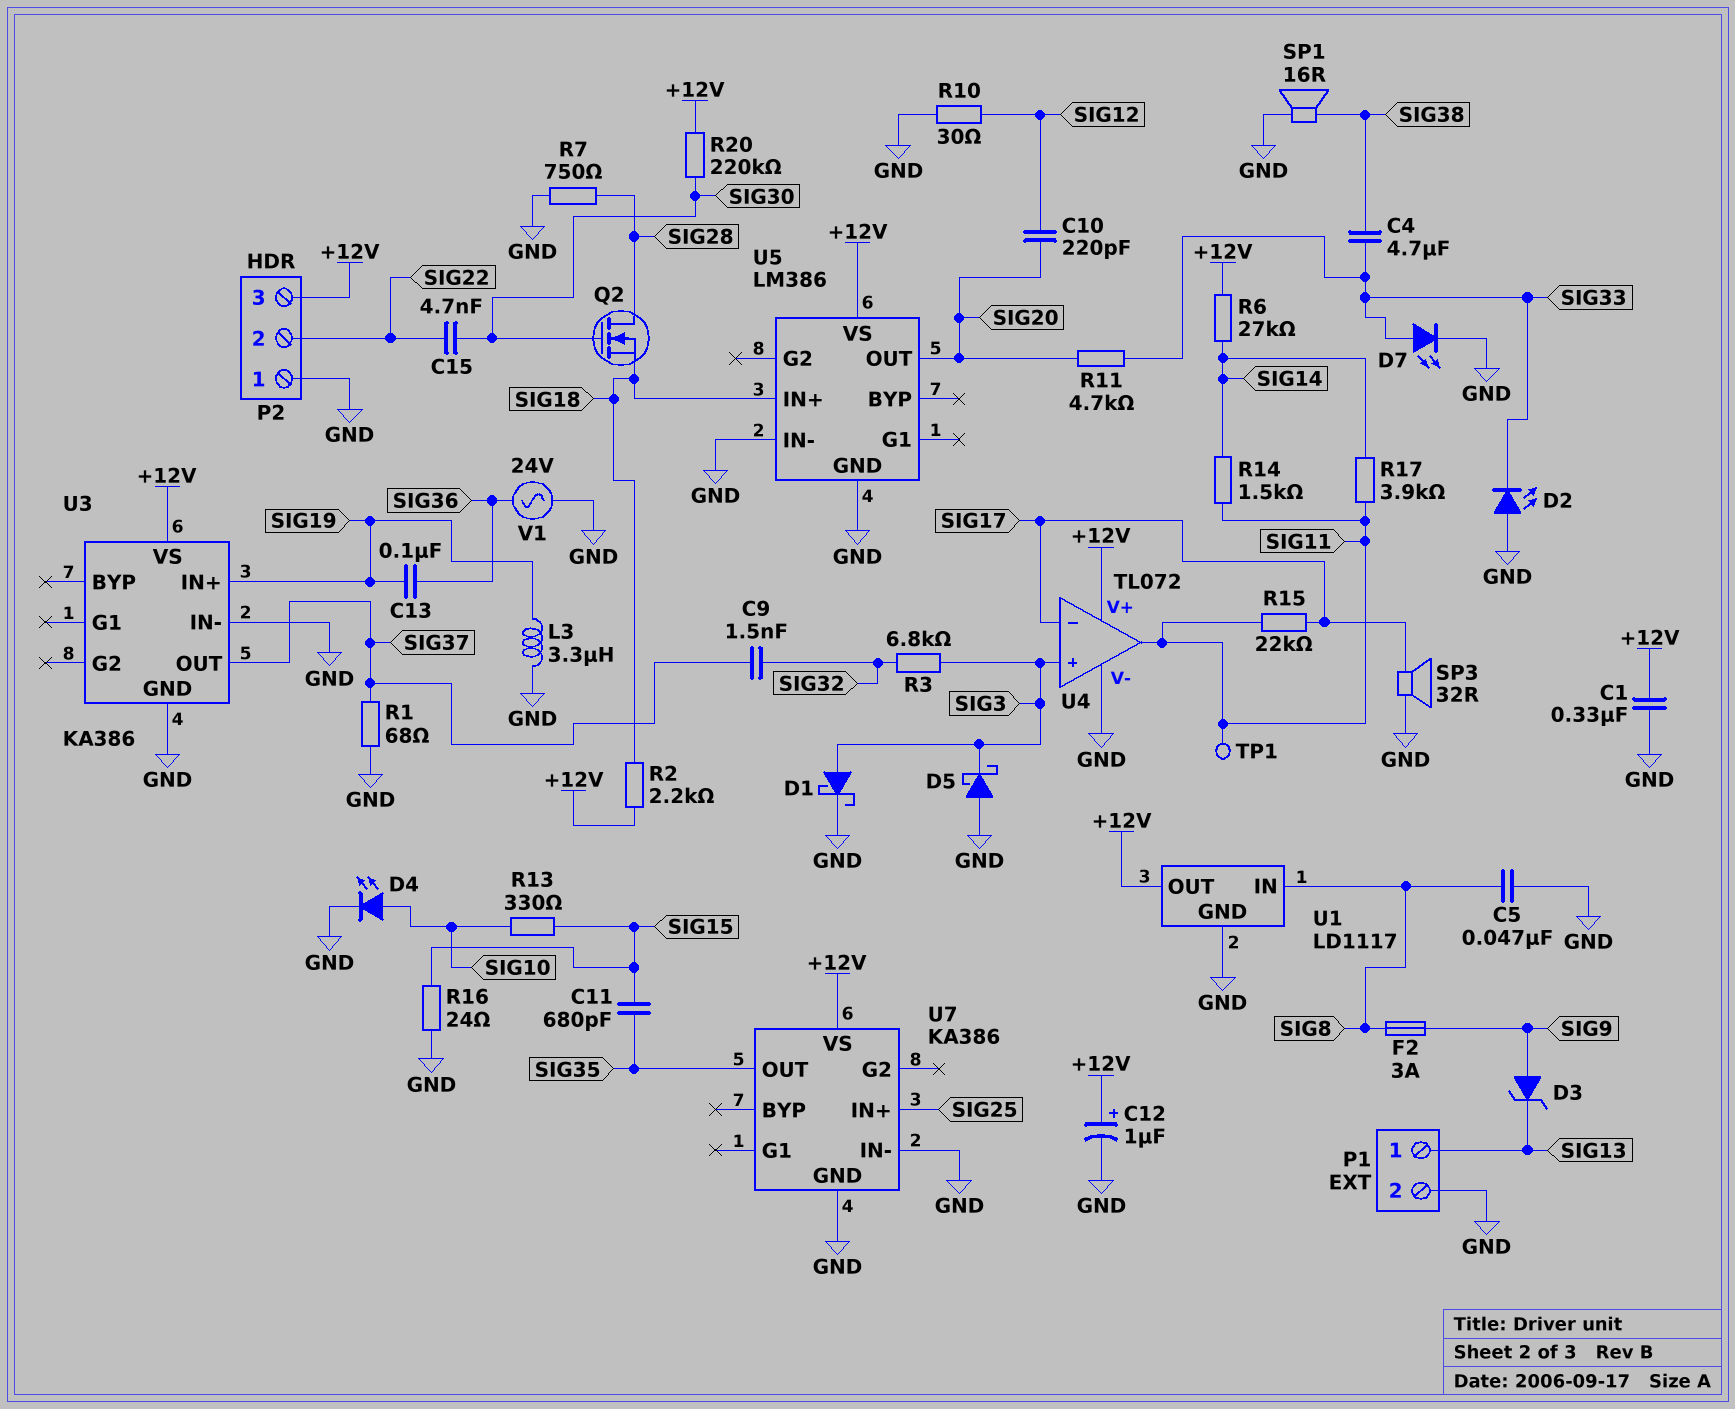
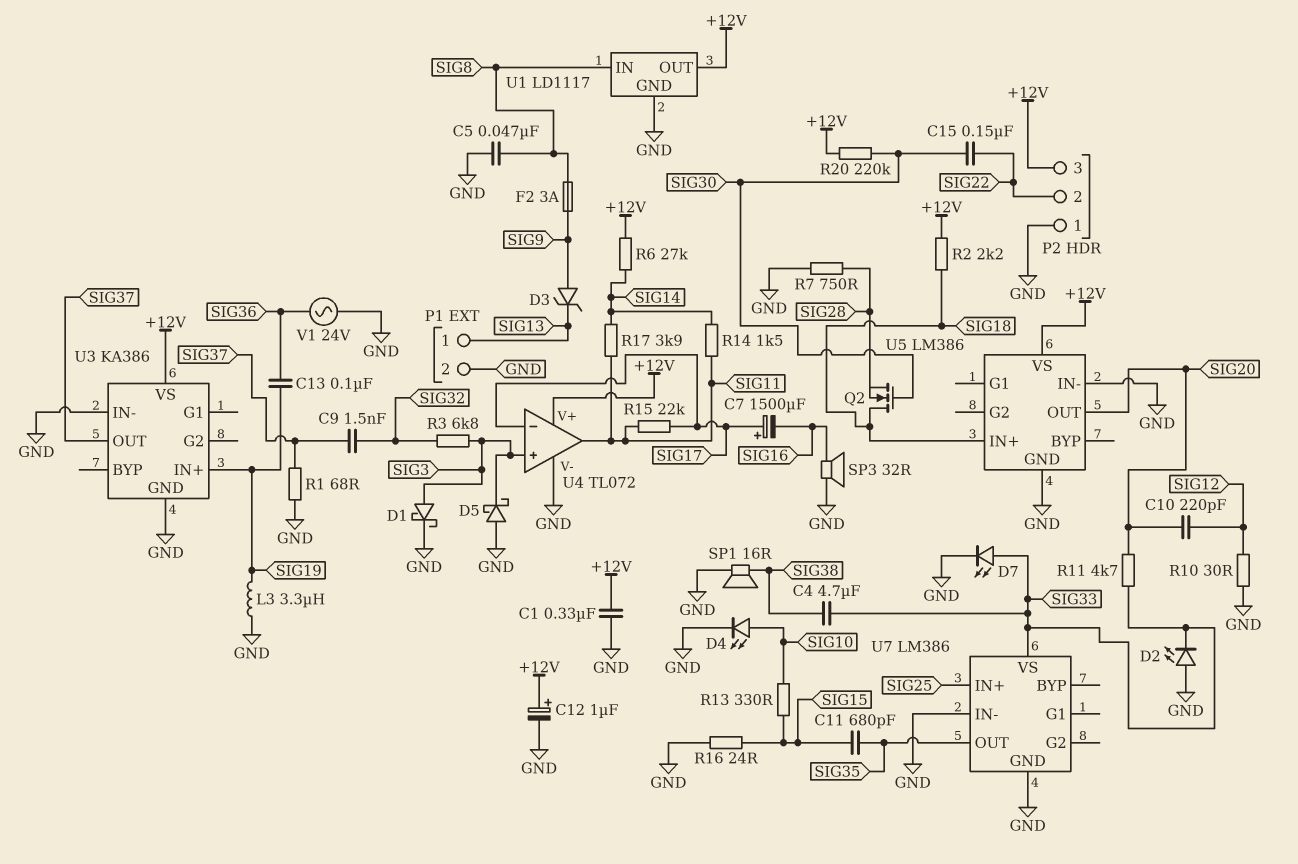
C7: none -> 1500uF (plus SIG17, minus SIG16)
C15: 4.7nF (SIG22, SIG30) -> 150nF (SIG22, SIG30)
Q2: NMOS (G SIG30, D SIG28, S SIG18) -> NMOS (G SIG30, D SIG18, S SIG28)
SP3: speaker 32R (GND, SIG17) -> speaker 32R (GND, SIG16)
TP1: test point (SIG11) -> none
U7: KA386 -> LM386
U7 pin VS: +12V -> SIG33

